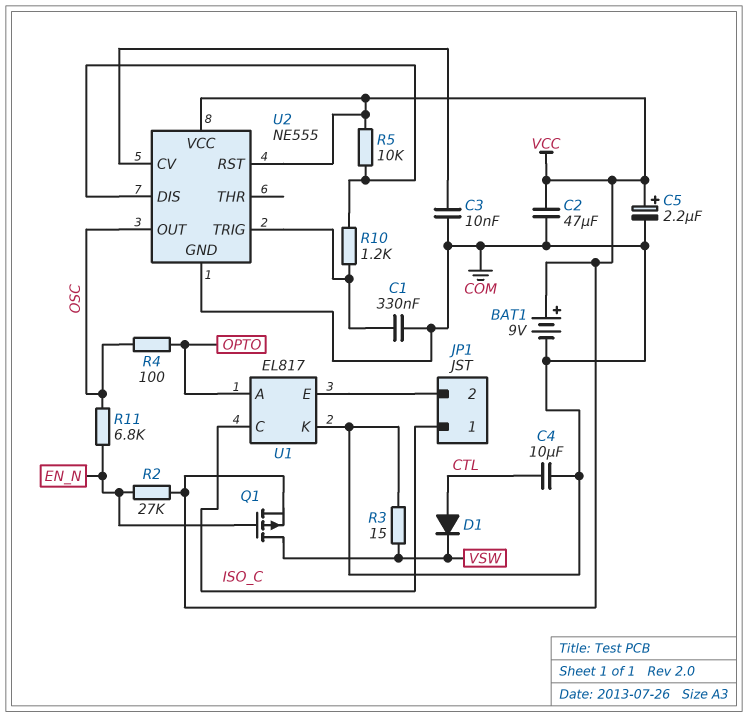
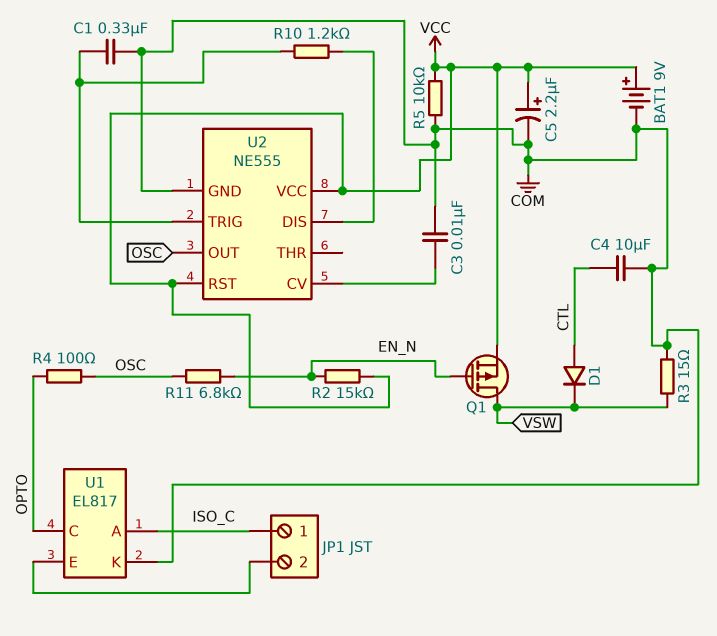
C2: 47uF (COM, VCC) -> none
R2: 27k (EN_N, VCC) -> 15k (EN_N, VCC)
R5: 10k (U2/DIS, VCC) -> 10k (COM, VCC)
U1 pin A: OPTO -> ISO_C
U1 pin C: ISO_C -> OPTO

